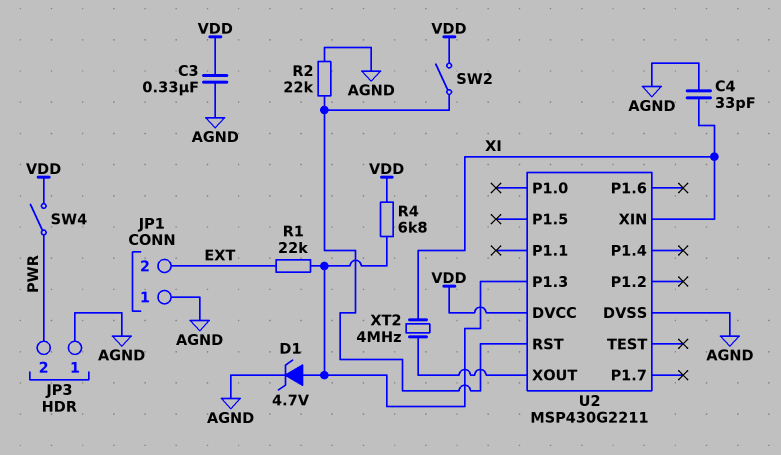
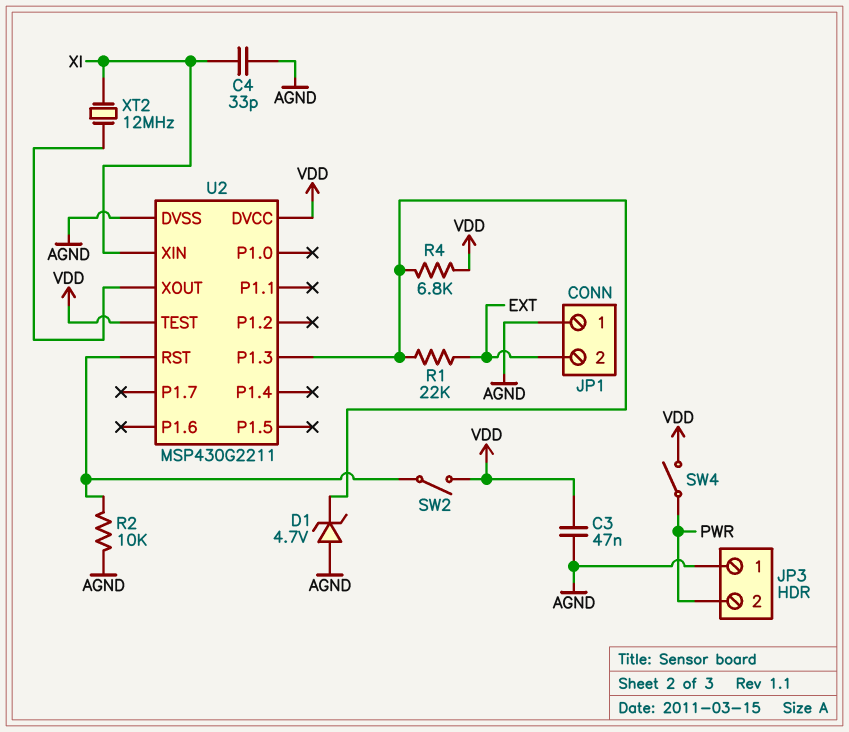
C3: 330nF (AGND, VDD) -> 47nF (AGND, VDD)
D1: zener 4.7V (A U2/P1.3, K AGND) -> zener 4.7V (A AGND, K U2/P1.3)
R2: 22k (AGND, U2/RST) -> 10k (AGND, U2/RST)
U2 pin TEST: none -> VDD
XT2: 4MHz (U2/XOUT, XI) -> 12MHz (U2/XOUT, XI)

